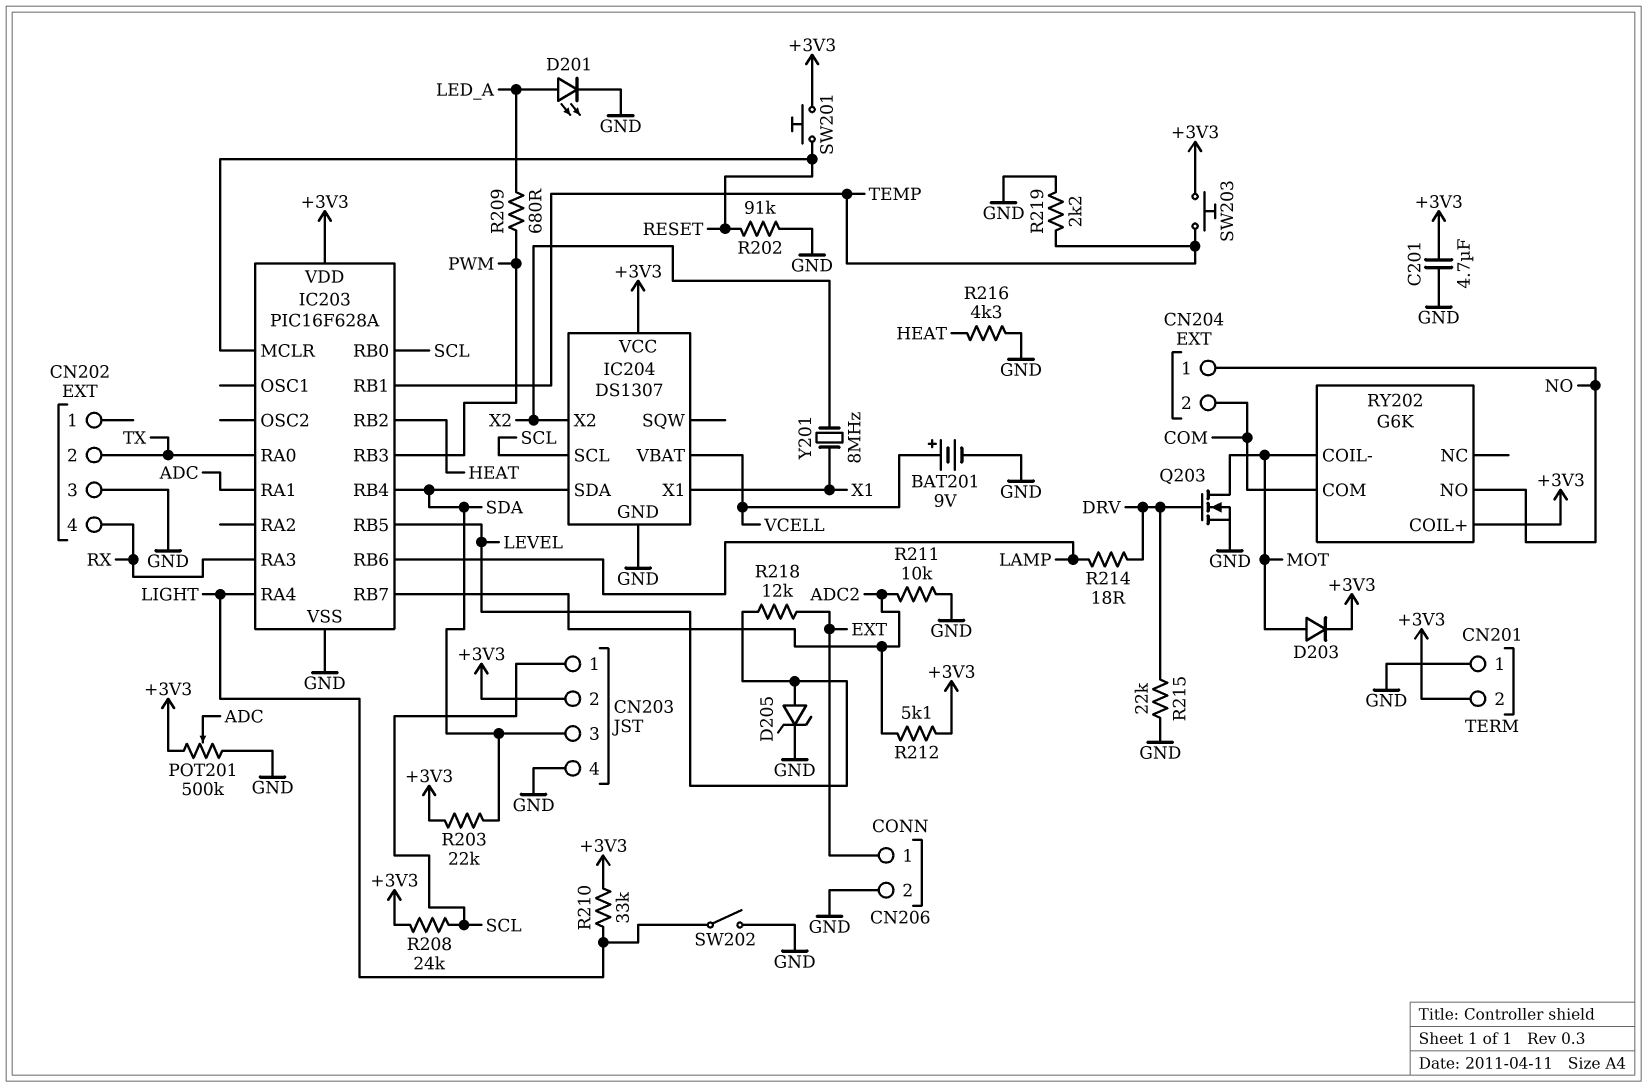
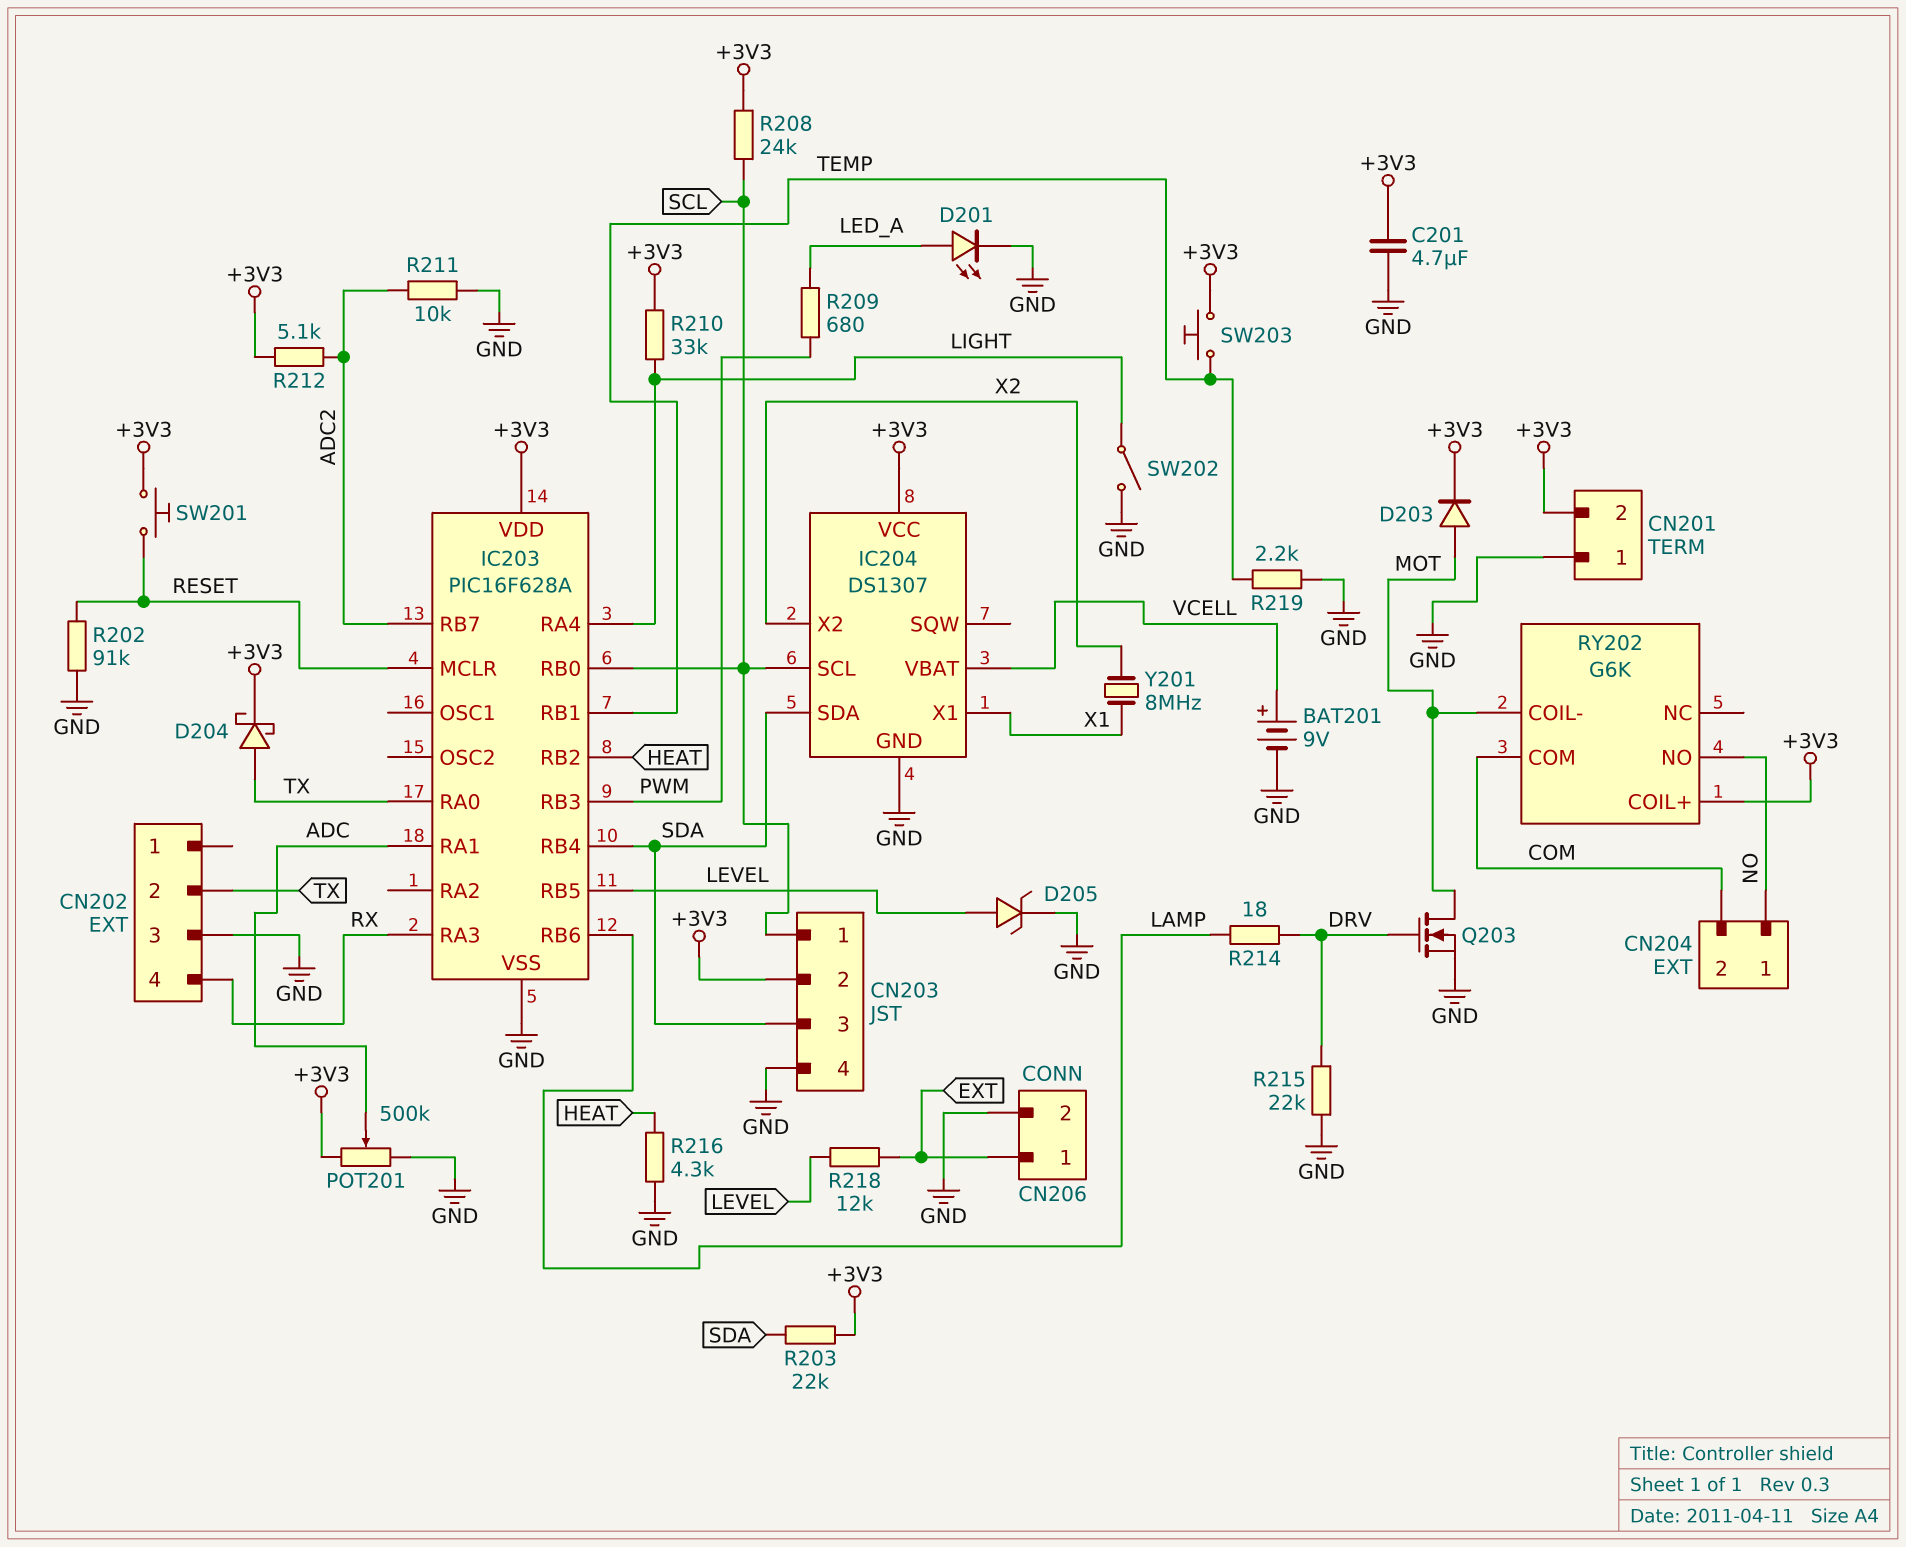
D204: none -> schottky (A TX, K +3V3)

